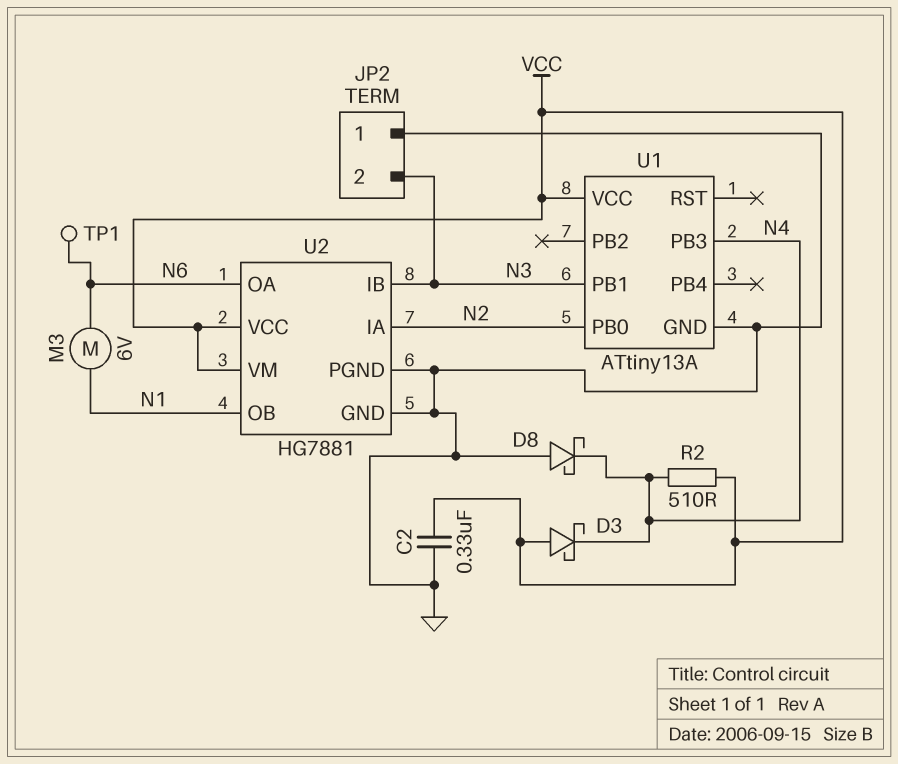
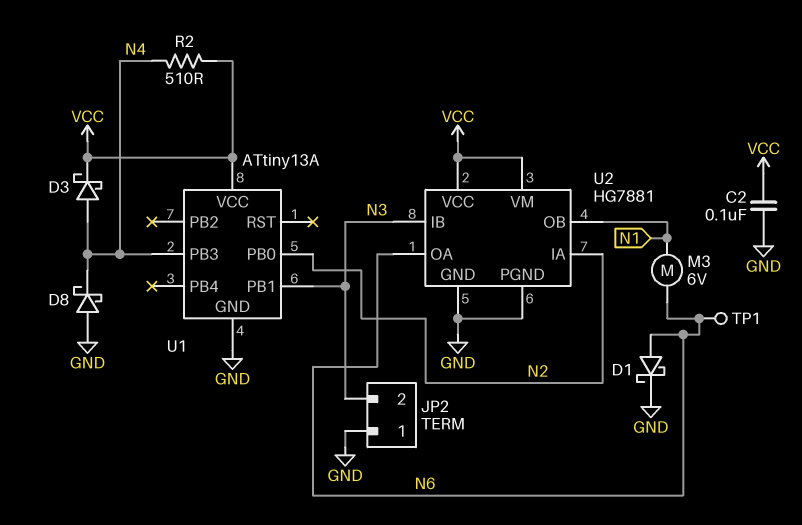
C2: 330nF (GND, VCC) -> 100nF (GND, VCC)
D1: none -> schottky (A N6, K GND)
D3: schottky (A VCC, K N4) -> schottky (A N4, K VCC)

